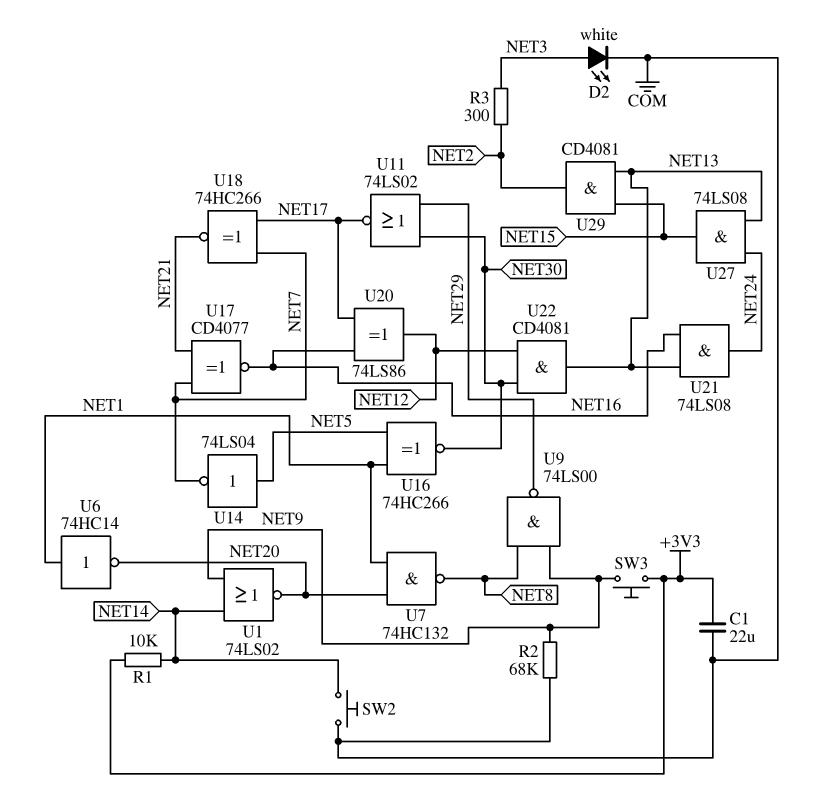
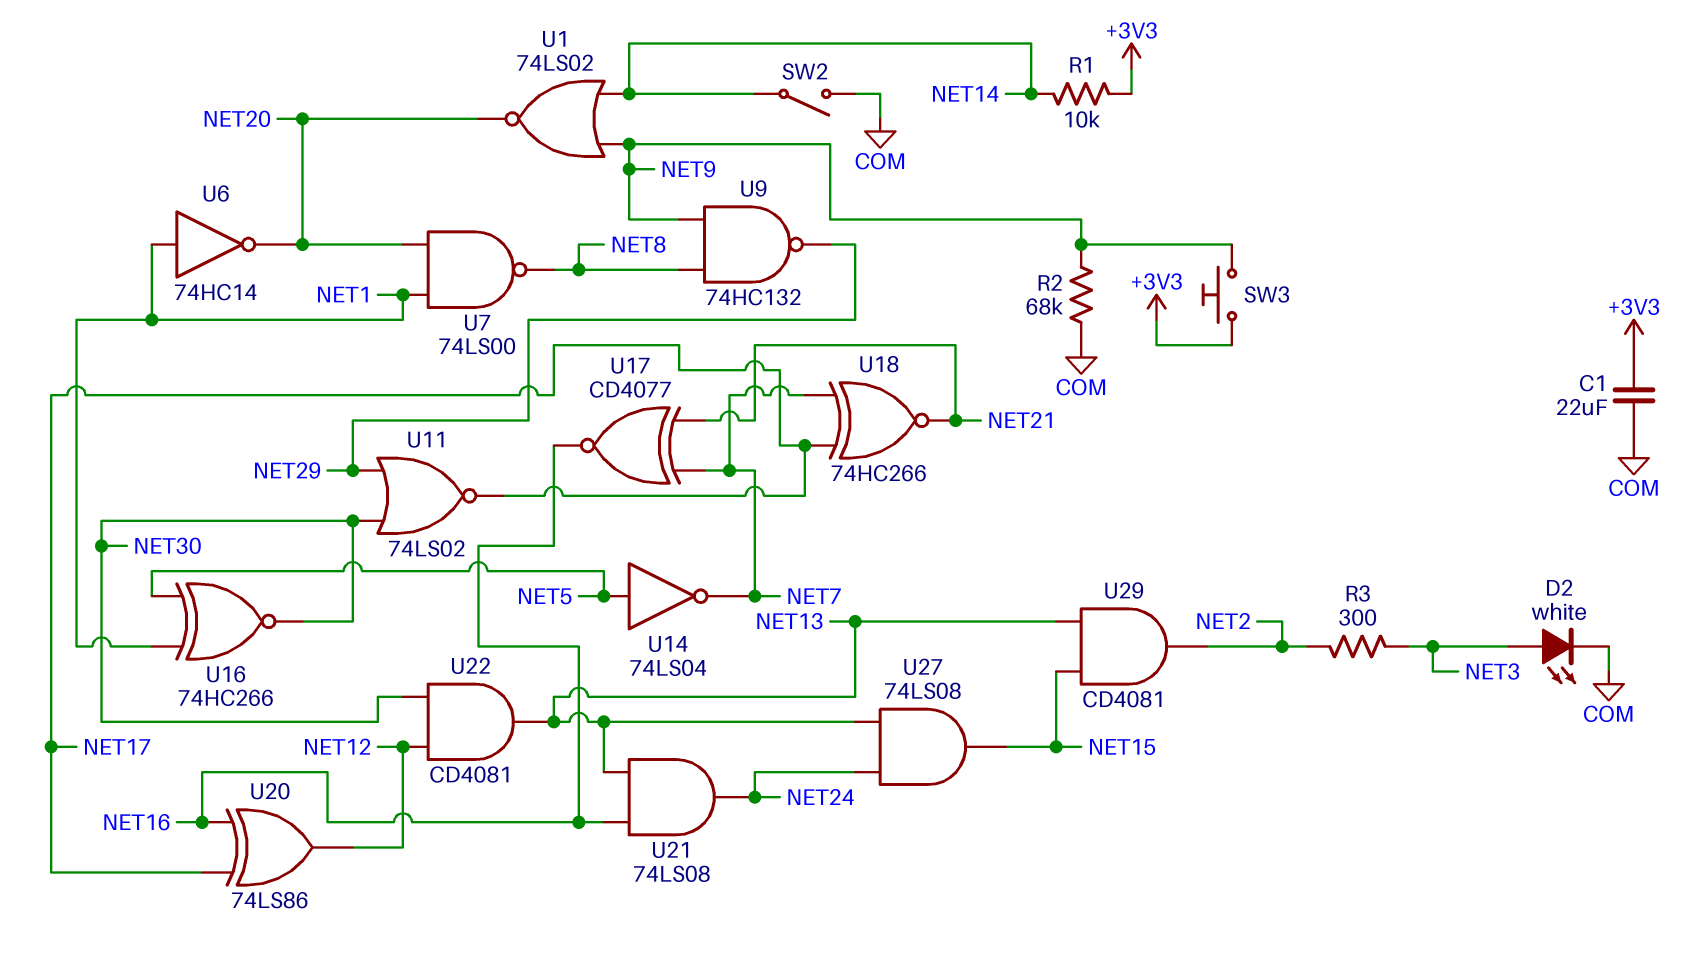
SW2: button (COM, NET14) -> switch (COM, NET14)
U7: NAND 74HC132 (in NET1, in NET20, out NET8) -> NAND 74LS00 (in NET1, in NET20, out NET8)
U9: NAND 74LS00 (in NET8, in NET9, out NET29) -> NAND 74HC132 (in NET8, in NET9, out NET29)

